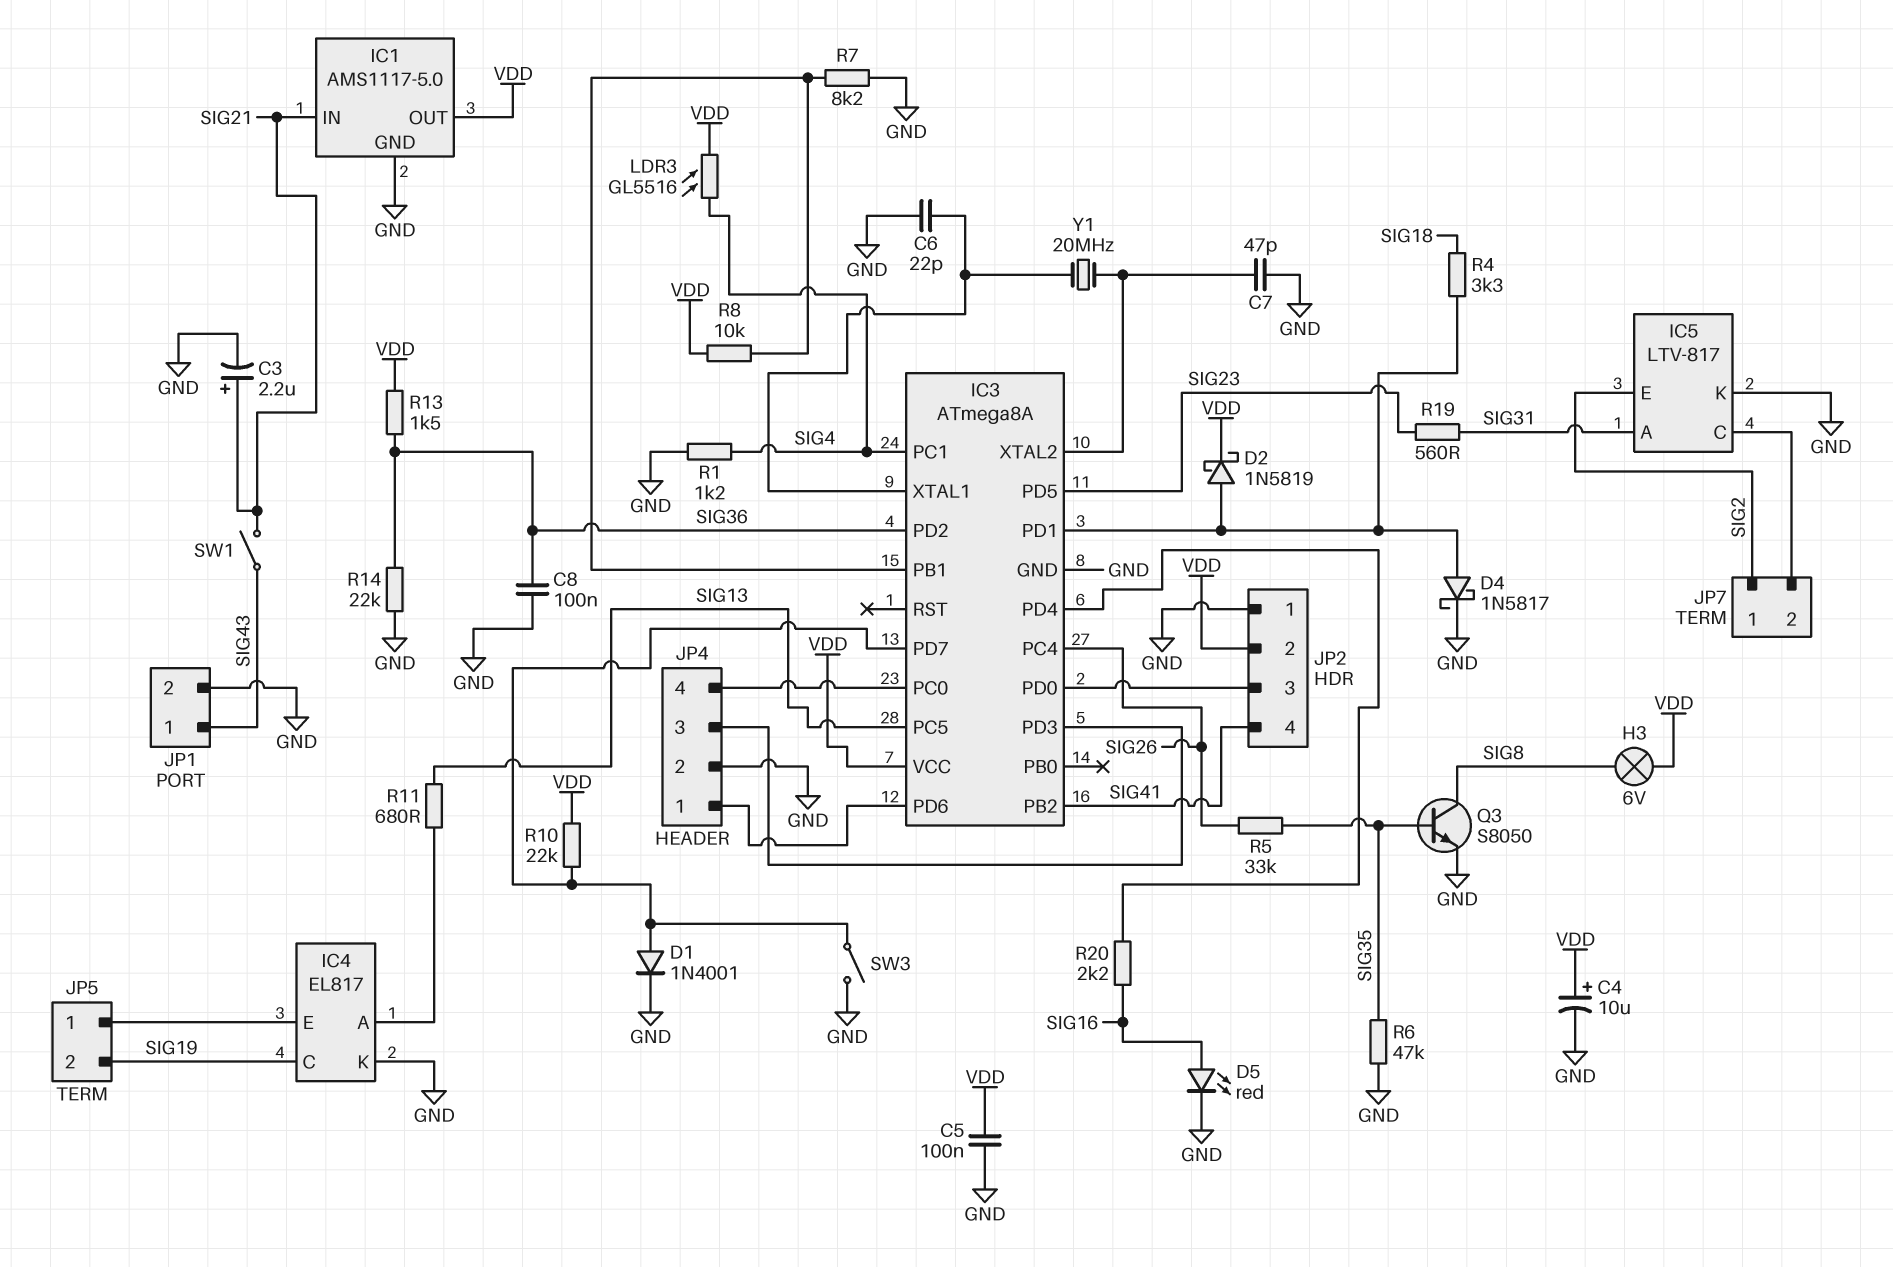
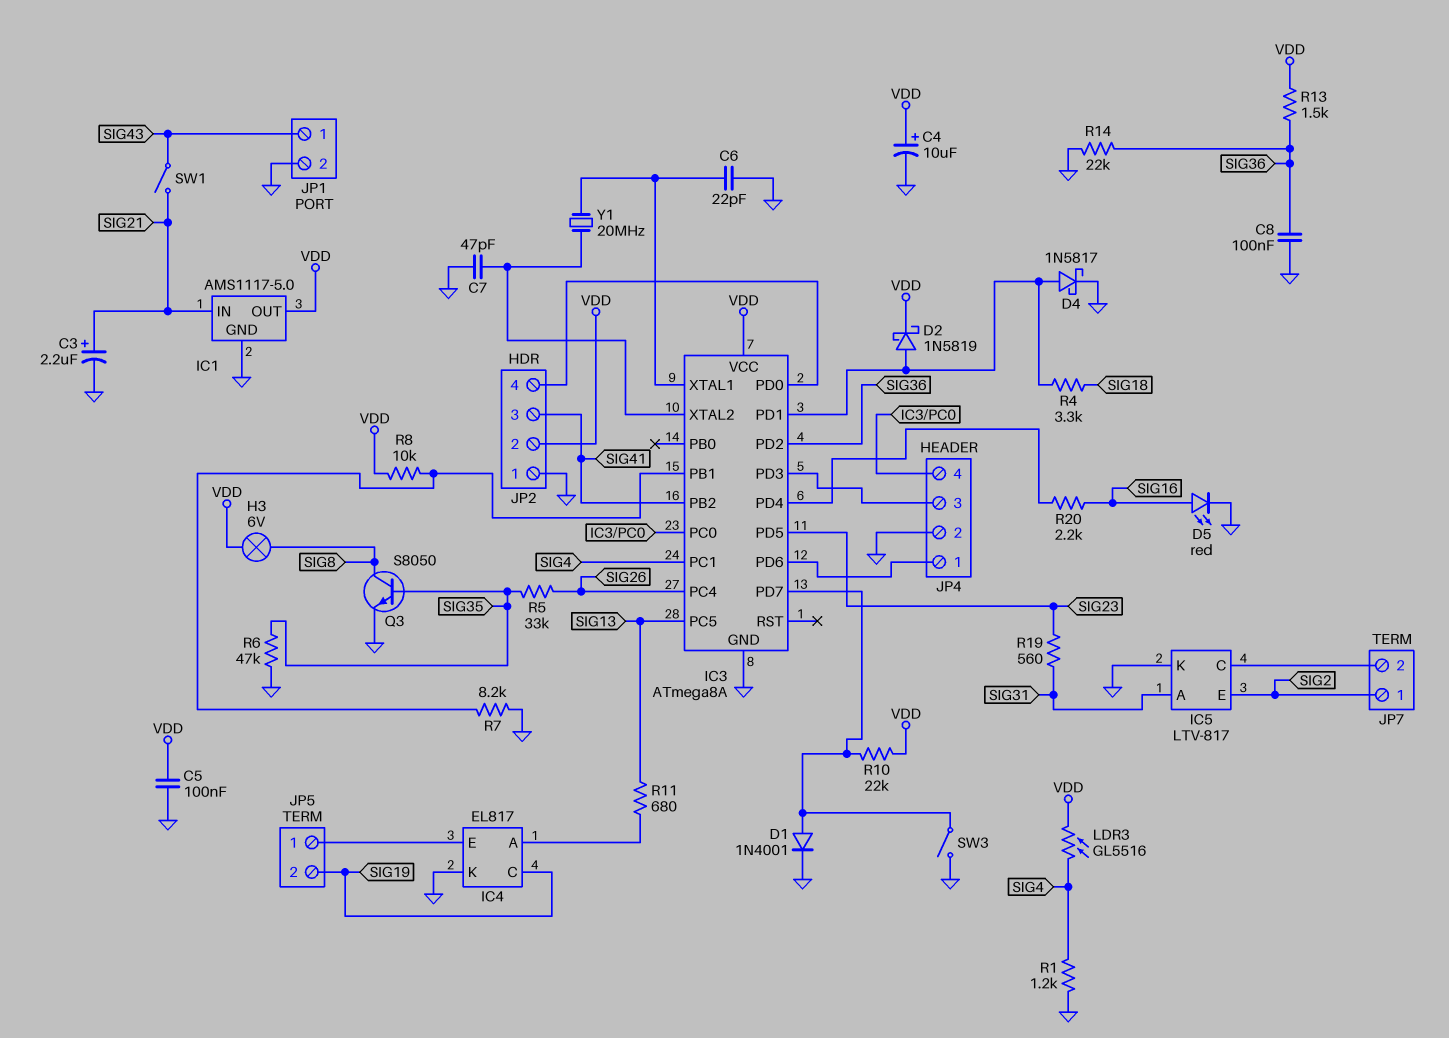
JP2 pin 3: IC3/PD0 -> SIG41
JP2 pin 4: SIG41 -> IC3/PD0

